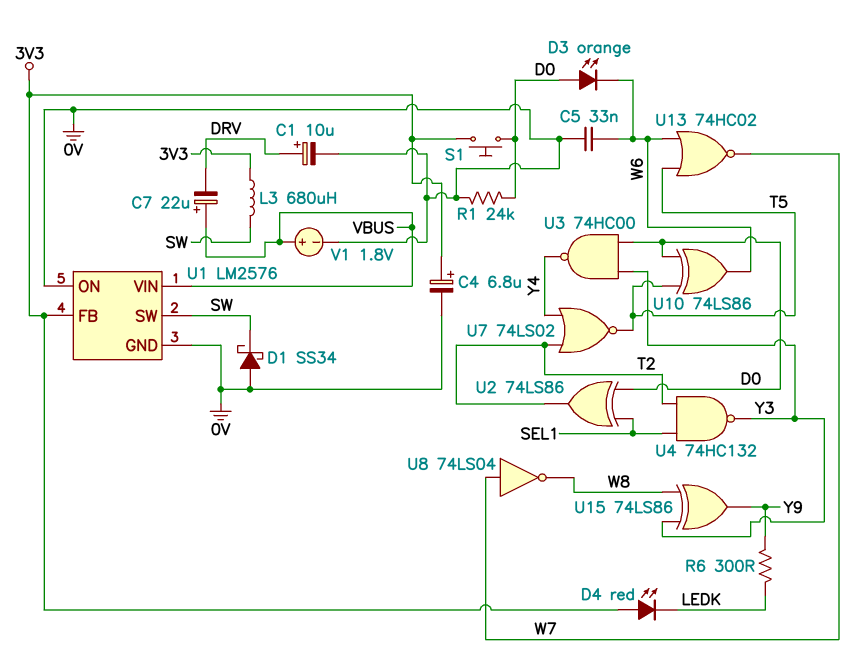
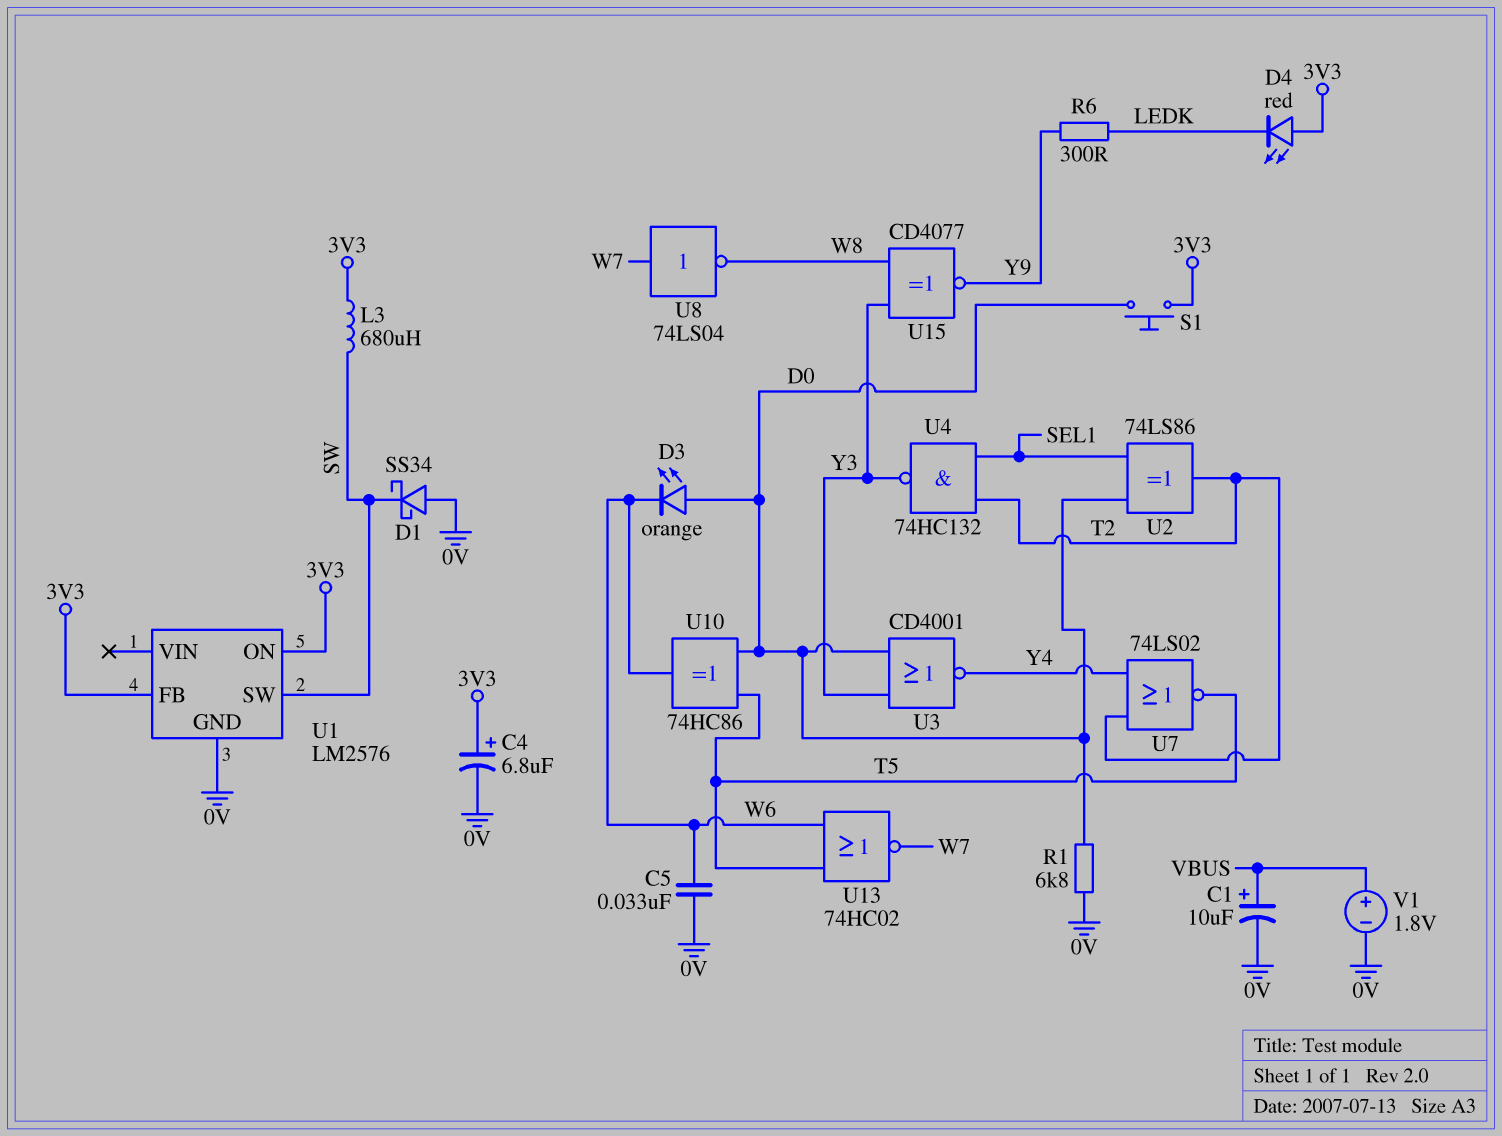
C1: 10uF (plus DRV, minus 0V) -> 10uF (plus VBUS, minus 0V)
C7: 22uF (plus VBUS, minus DRV) -> none
R1: 24k (0V, D0) -> 6.8k (0V, D0)
U1 pin ON: 0V -> 3V3
U1 pin VIN: VBUS -> none
U3: NAND 74HC00 (in D0, in Y3, out Y4) -> NOR CD4001 (in D0, in Y3, out Y4)
U10: XOR 74LS86 (in D0, in T5, out W6) -> XOR 74HC86 (in D0, in T5, out W6)
U15: XOR 74LS86 (in W8, in Y3, out Y9) -> XNOR CD4077 (in W8, in Y3, out Y9)

